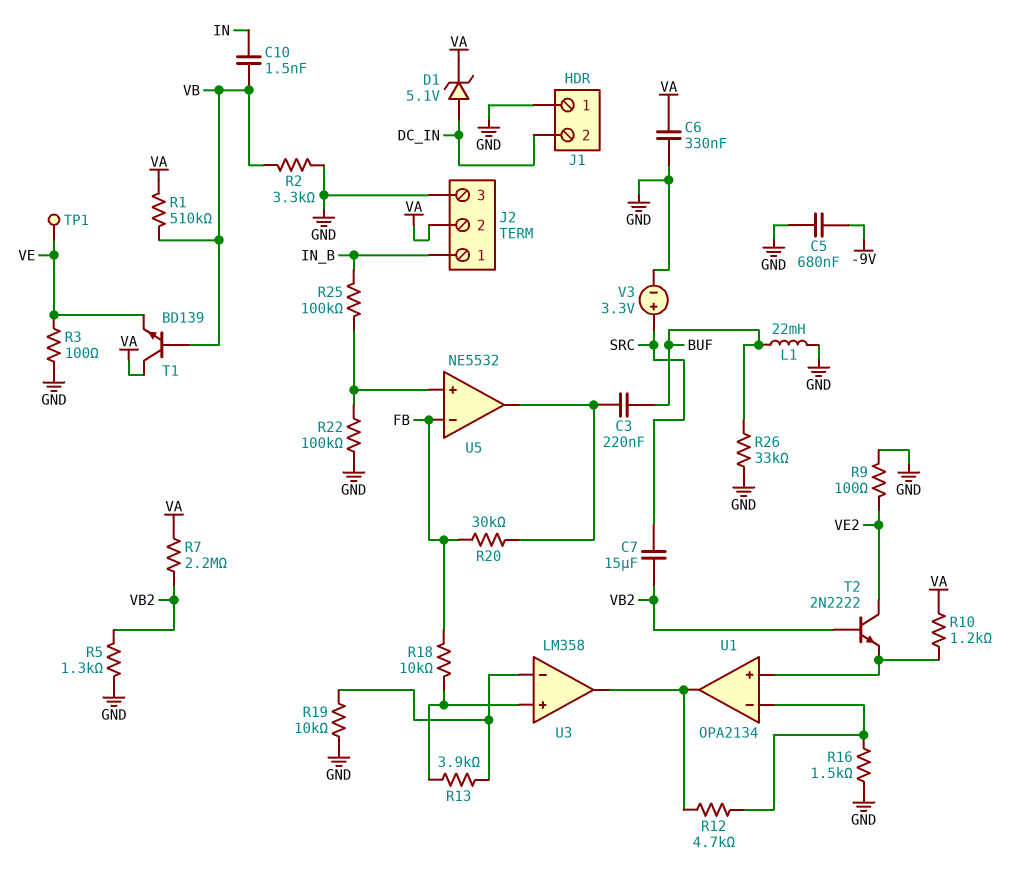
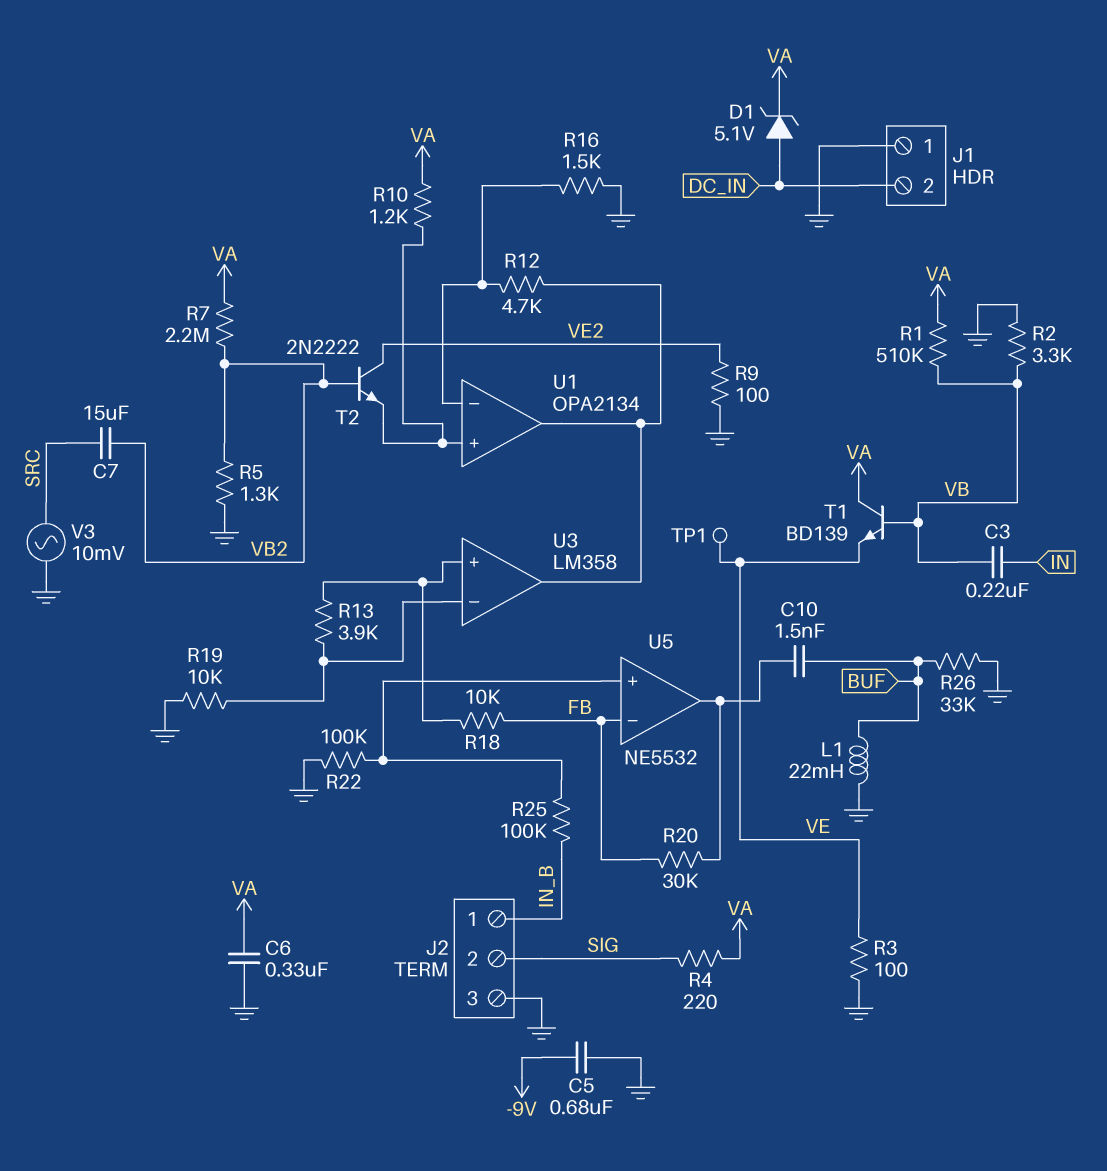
C3: 220nF (BUF, U5/out) -> 220nF (IN, VB)
C10: 1.5nF (IN, VB) -> 1.5nF (BUF, U5/out)
J2 pin 2: VA -> SIG
R4: none -> 220 (SIG, VA)
V3: 3.3V (plus SRC, minus GND) -> AC 10mV (GND, SRC)

